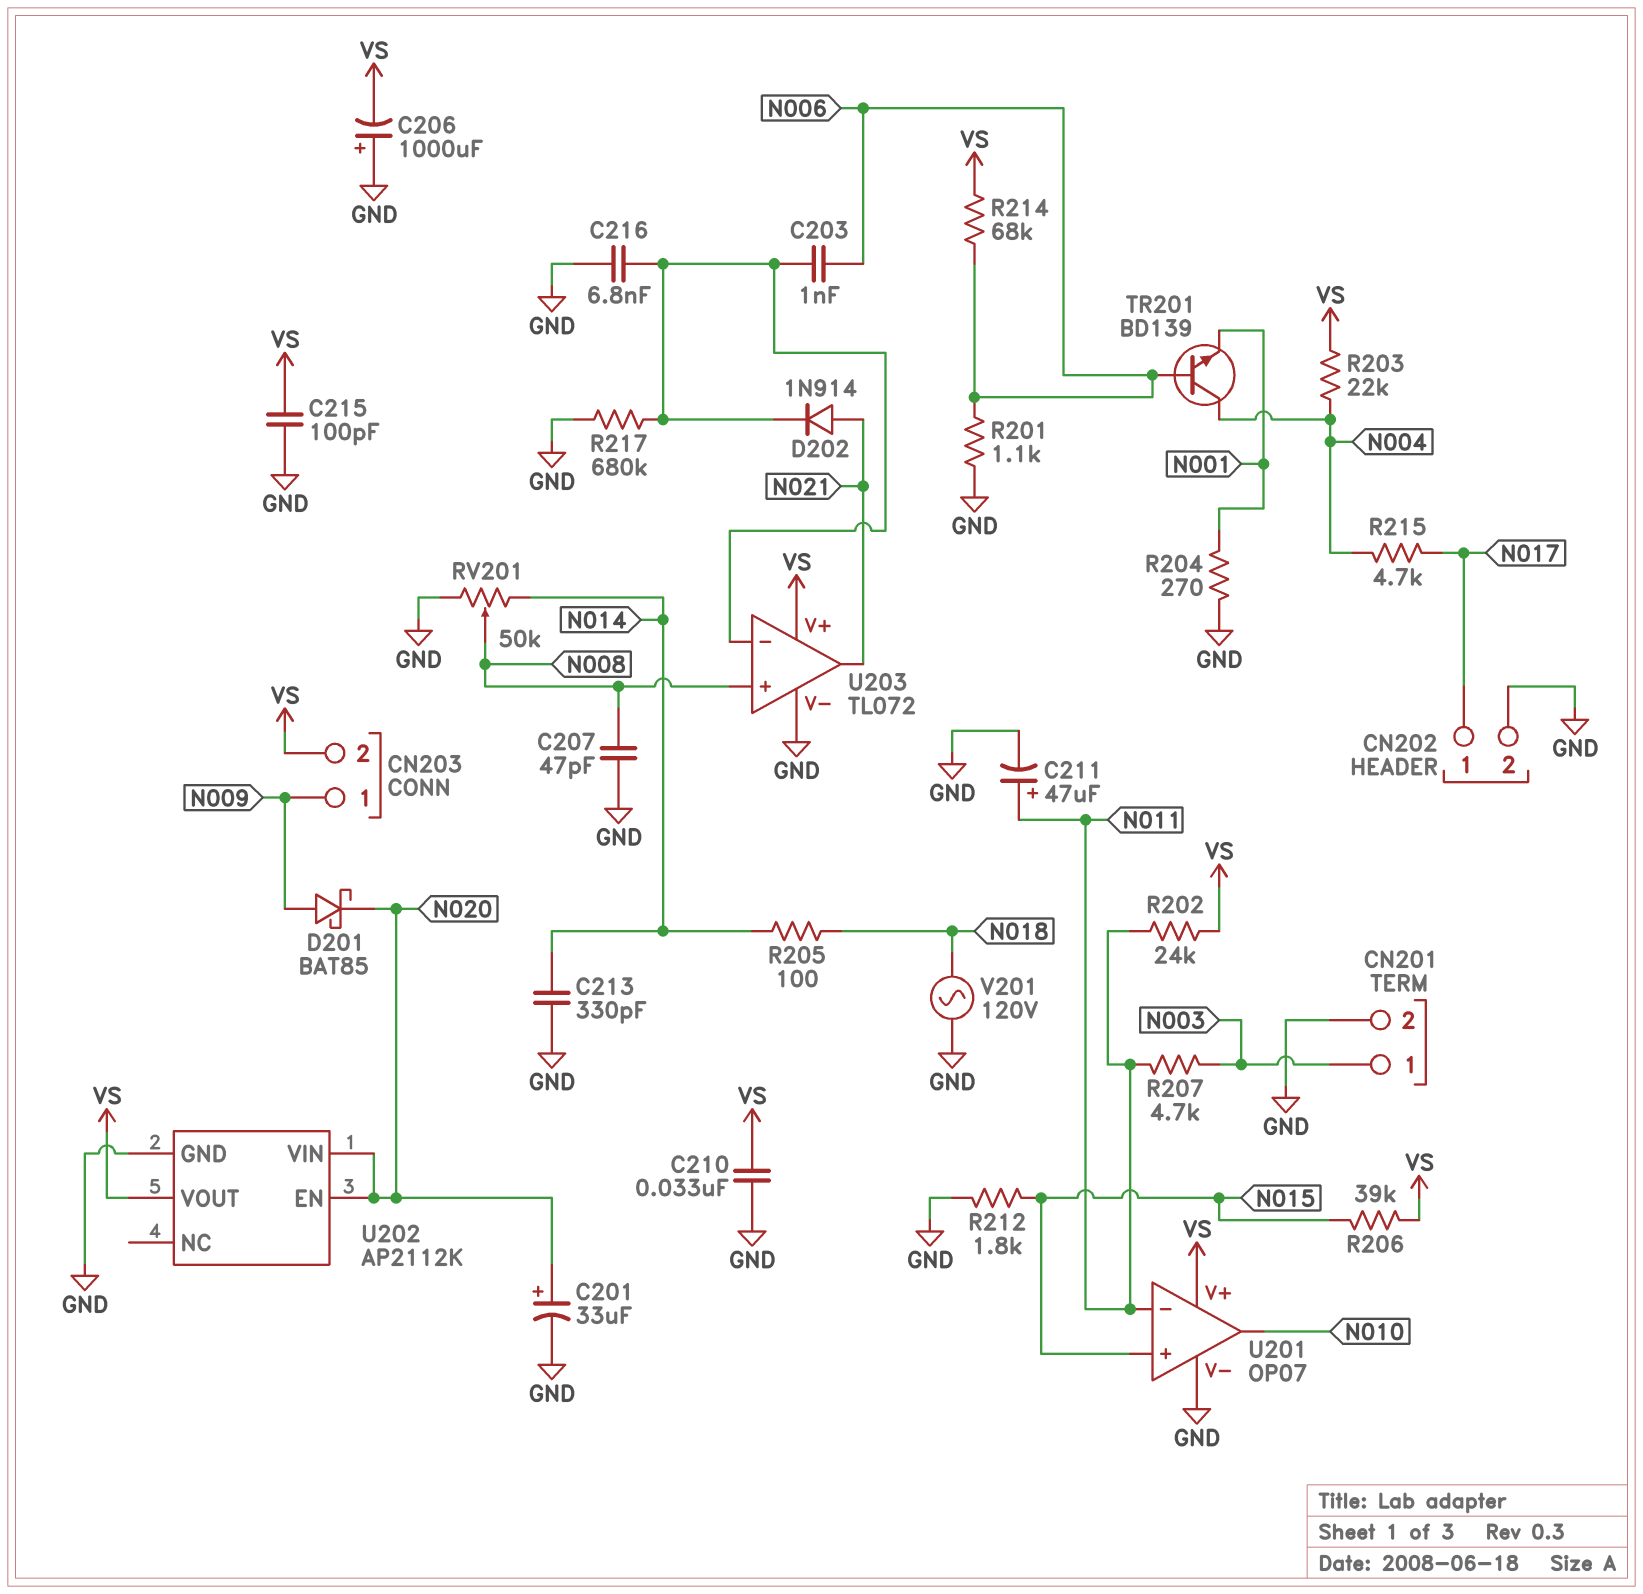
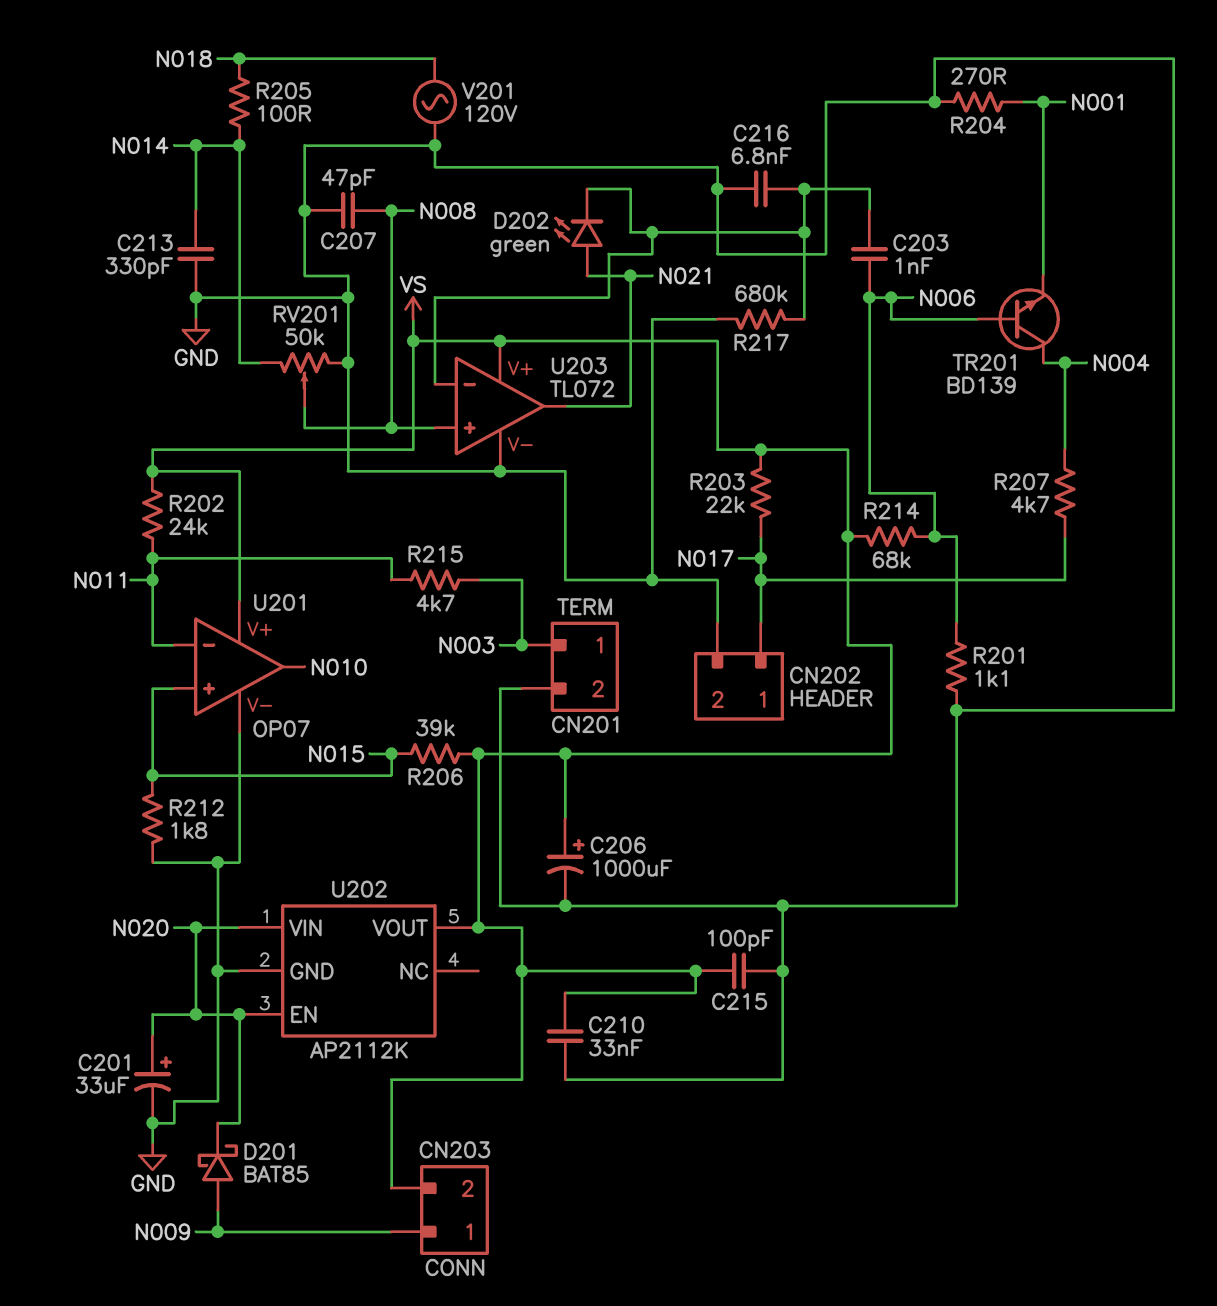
C206: 1000uF (plus GND, minus VS) -> 1000uF (plus VS, minus GND)
C211: 47uF (plus N011, minus GND) -> none
D202: diode 1N914 (A N021, K U203/in-) -> LED green (A N021, K U203/in-)
R203: 22k (N004, VS) -> 22k (N017, VS)
R207: 4.7k (N003, N011) -> 4.7k (N004, N017)
R215: 4.7k (N004, N017) -> 4.7k (N003, N011)

